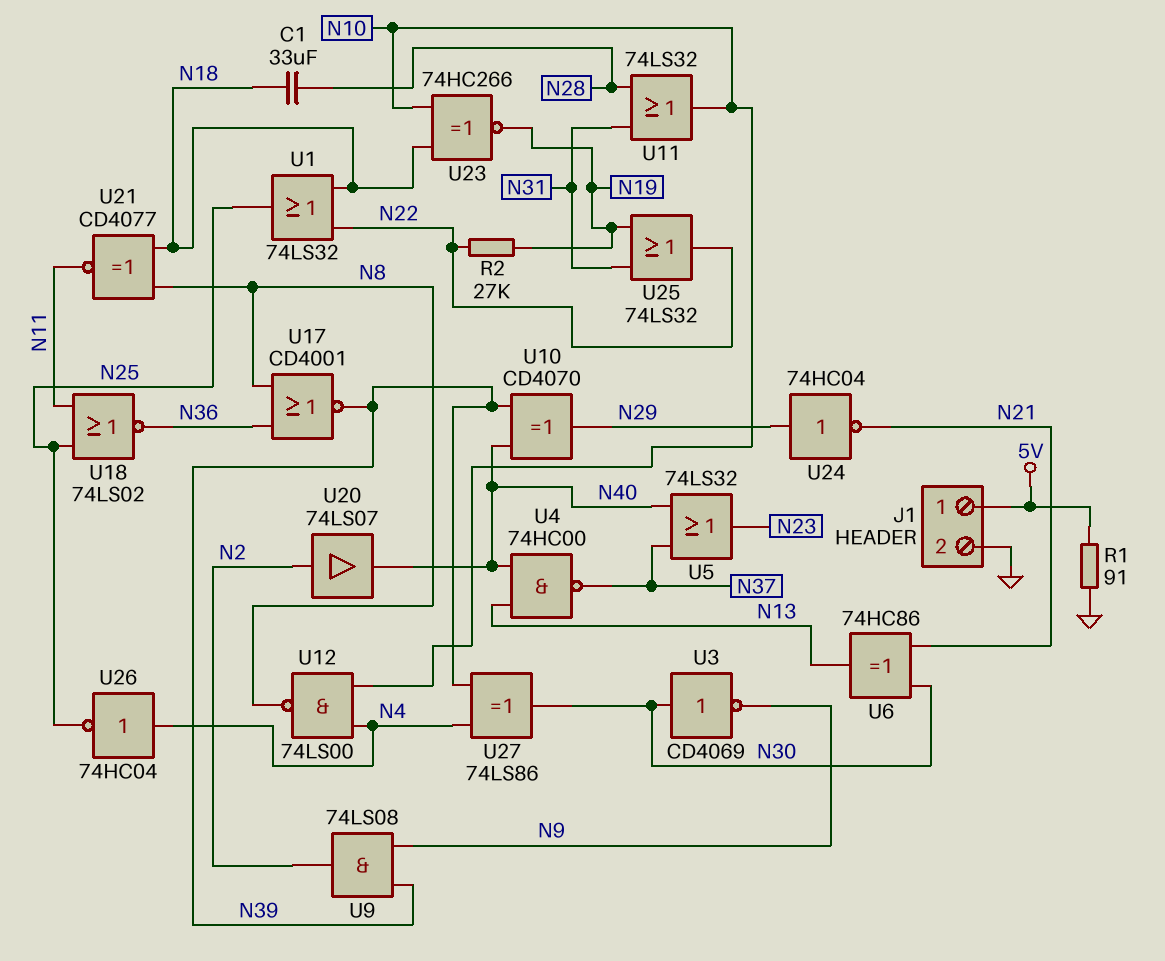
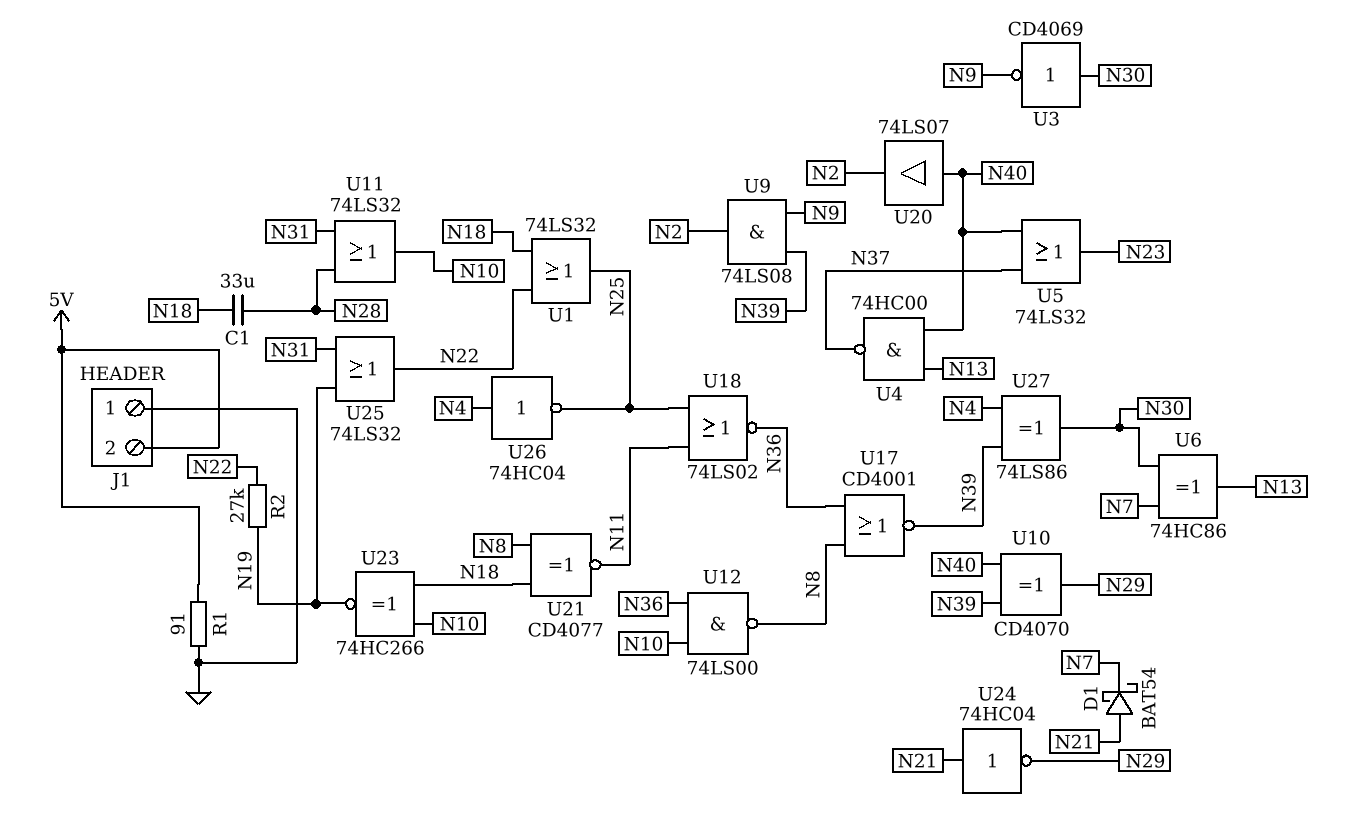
D1: none -> schottky BAT54 (A N21, K N7)
J1 pin 1: 5V -> GND
J1 pin 2: GND -> 5V
U6: XOR 74HC86 (in N21, in N30, out N13) -> XOR 74HC86 (in N7, in N30, out N13)
U12: NAND 74LS00 (in N4, in N10, out N8) -> NAND 74LS00 (in N10, in N36, out N8)
U20: buffer 74LS07 (in N2, out N40) -> buffer 74LS07 (in N40, out N2)
U24: NOT 74HC04 (in N29, out N21) -> NOT 74HC04 (in N21, out N29)

